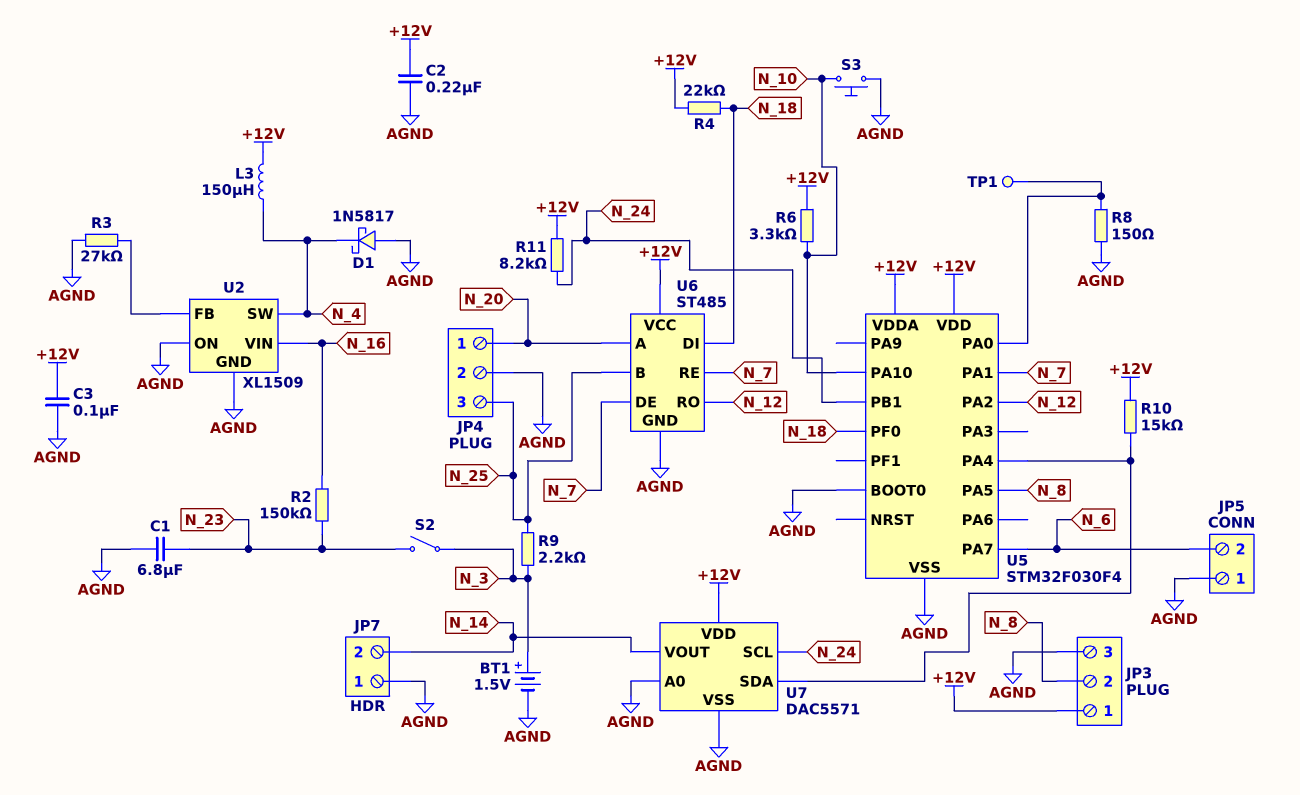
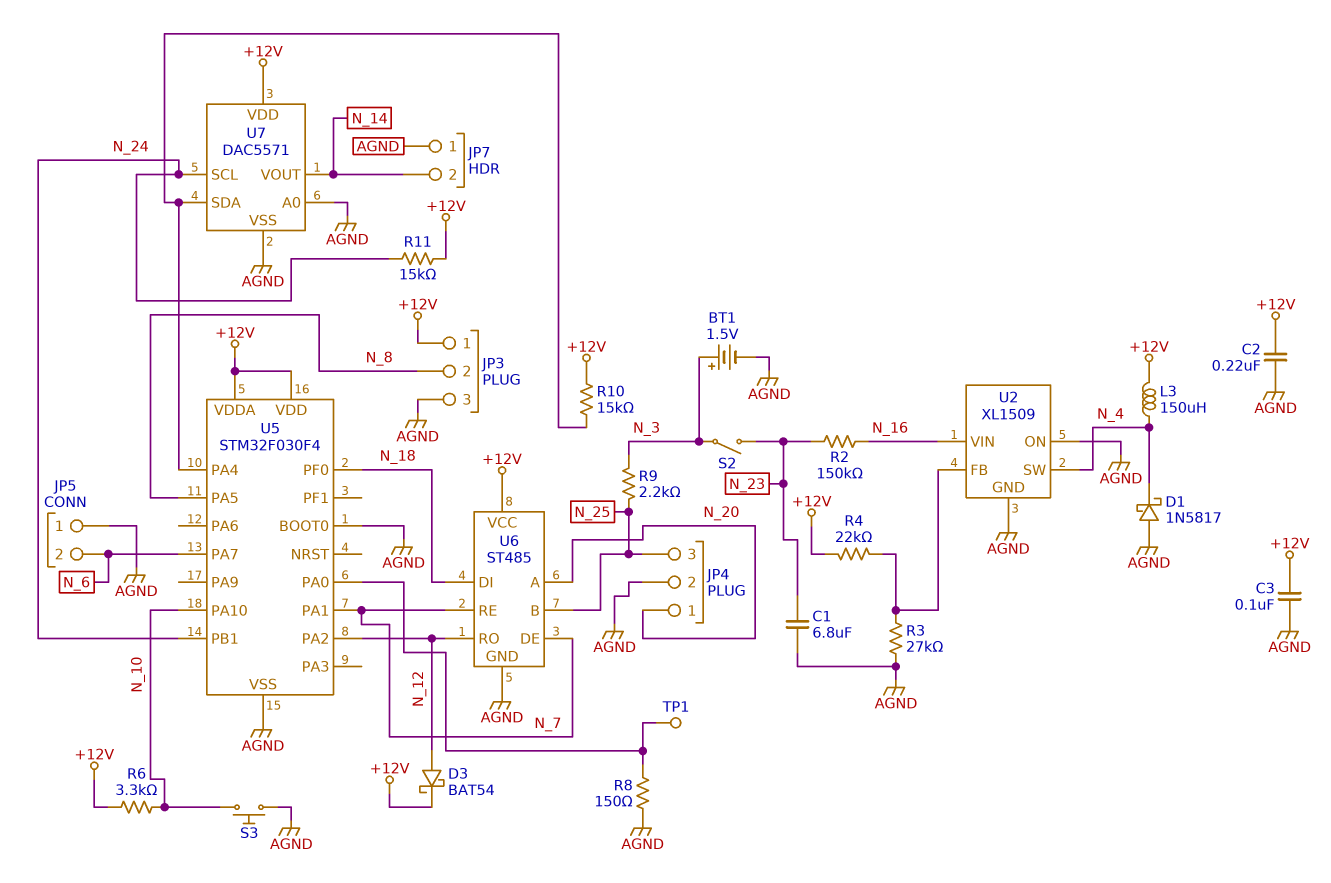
D3: none -> schottky BAT54 (A N_12, K +12V)
R4: 22k (+12V, N_18) -> 22k (+12V, U2/FB)
R11: 8.2k (+12V, N_24) -> 15k (+12V, N_24)

